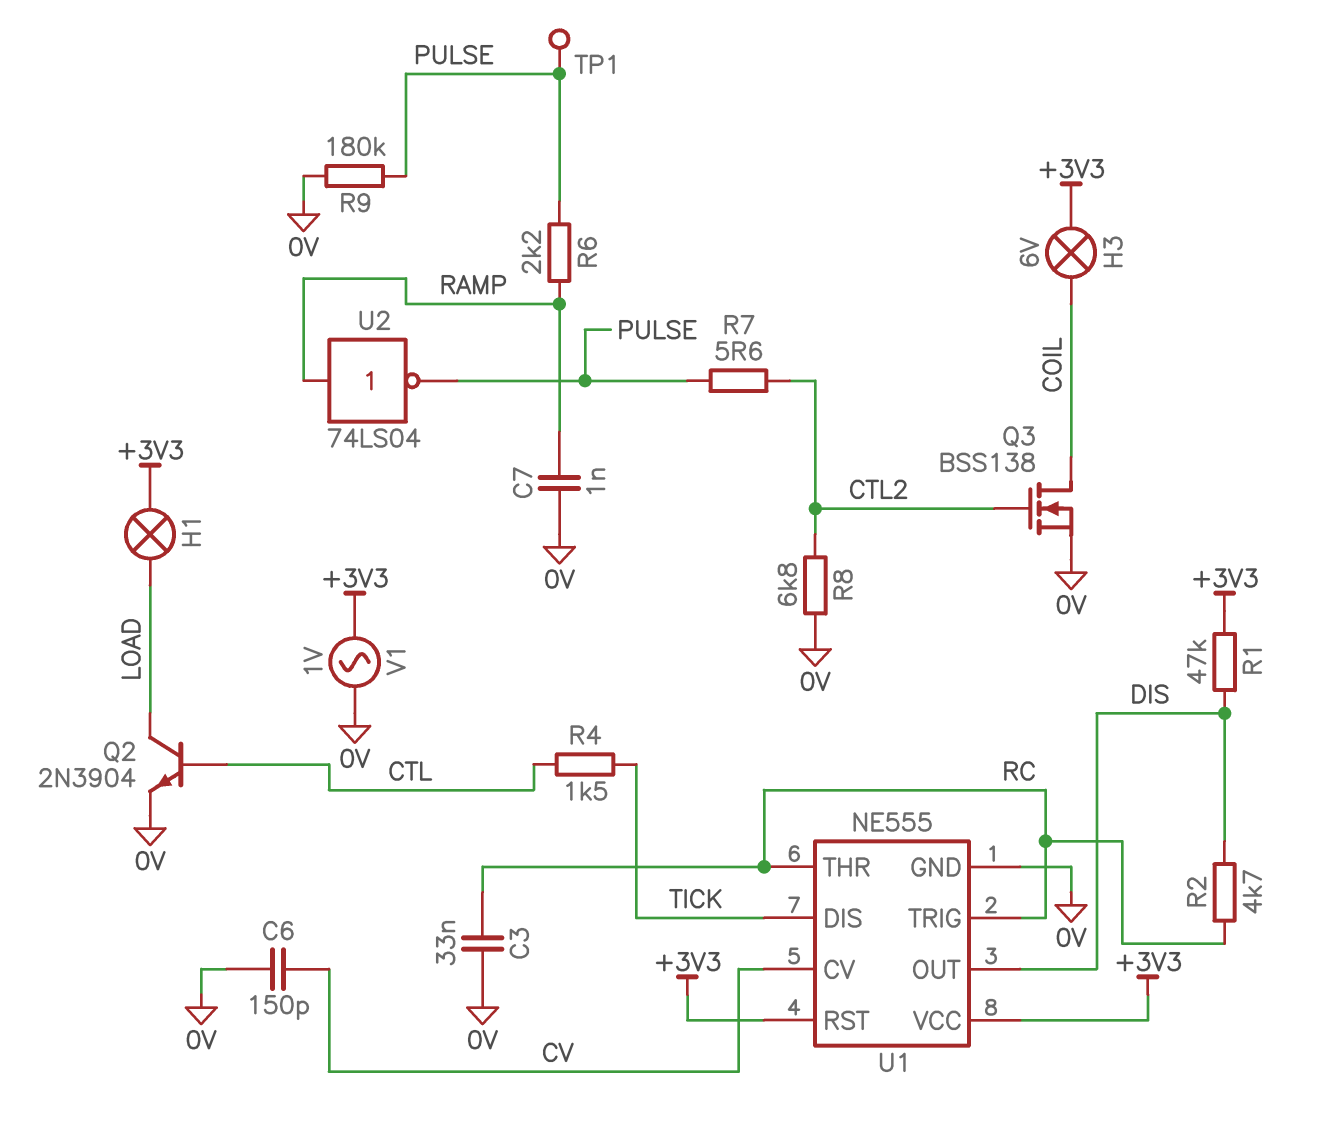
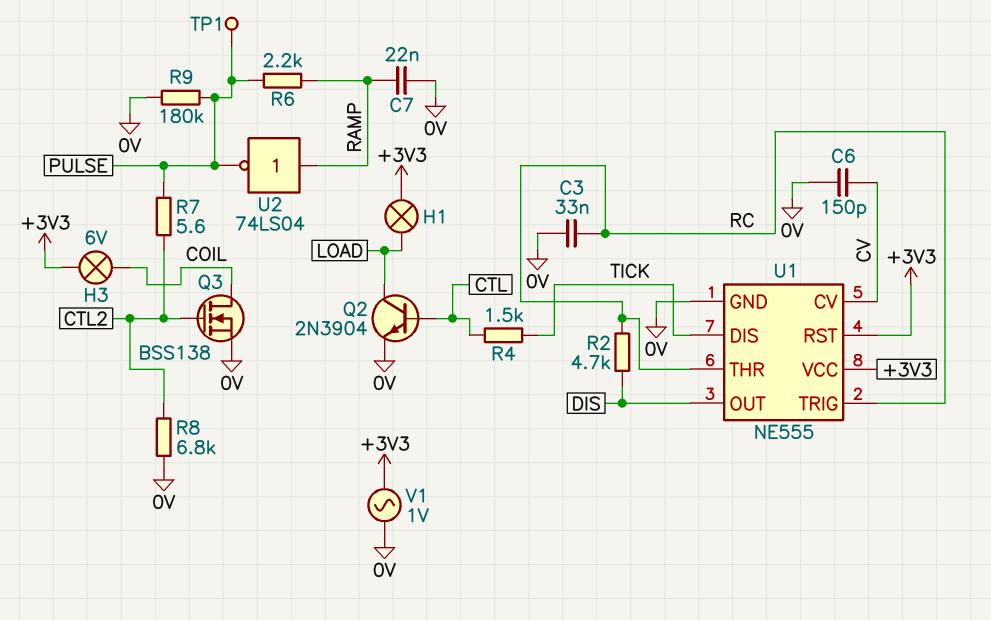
C7: 1nF (0V, RAMP) -> 22nF (0V, RAMP)
R1: 47k (+3V3, DIS) -> none

